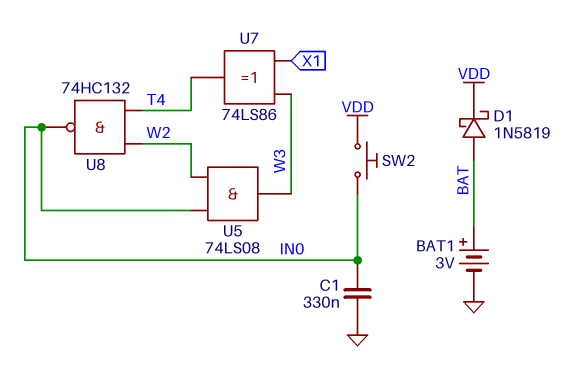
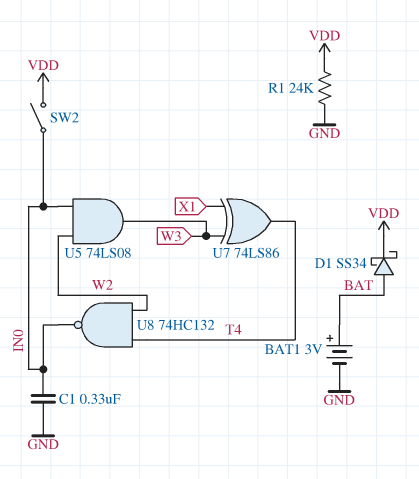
D1: schottky 1N5819 (A BAT, K VDD) -> schottky SS34 (A BAT, K VDD)
R1: none -> 24k (GND, VDD)
SW2: button (IN0, VDD) -> switch (IN0, VDD)

